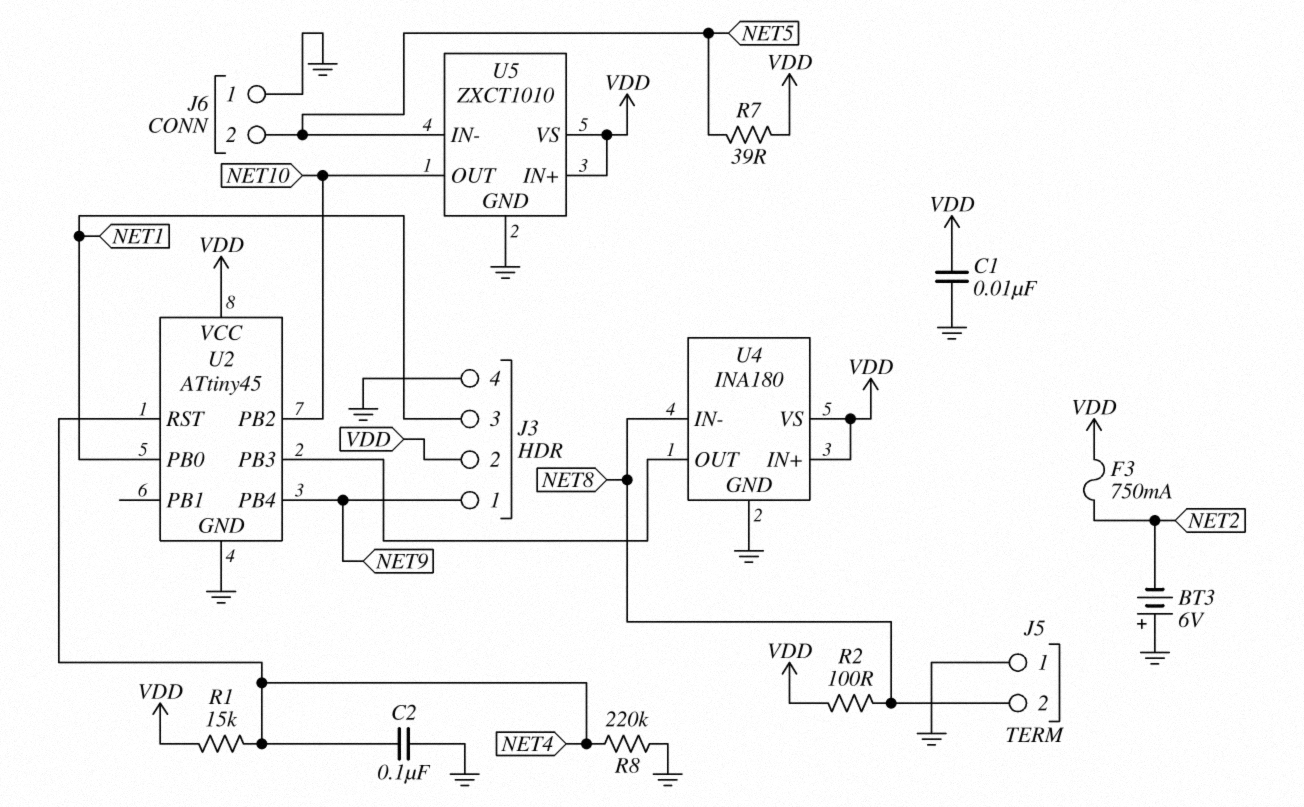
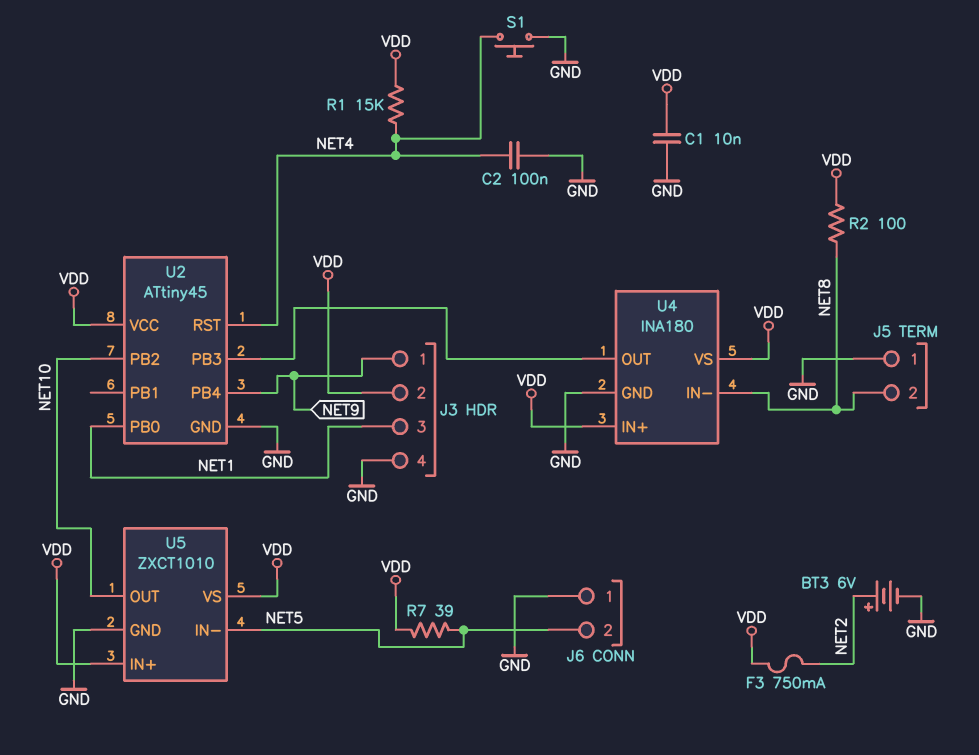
BT3: 6V (plus GND, minus NET2) -> 6V (plus NET2, minus GND)
R8: 220k (GND, NET4) -> none
S1: none -> button (GND, NET4)

